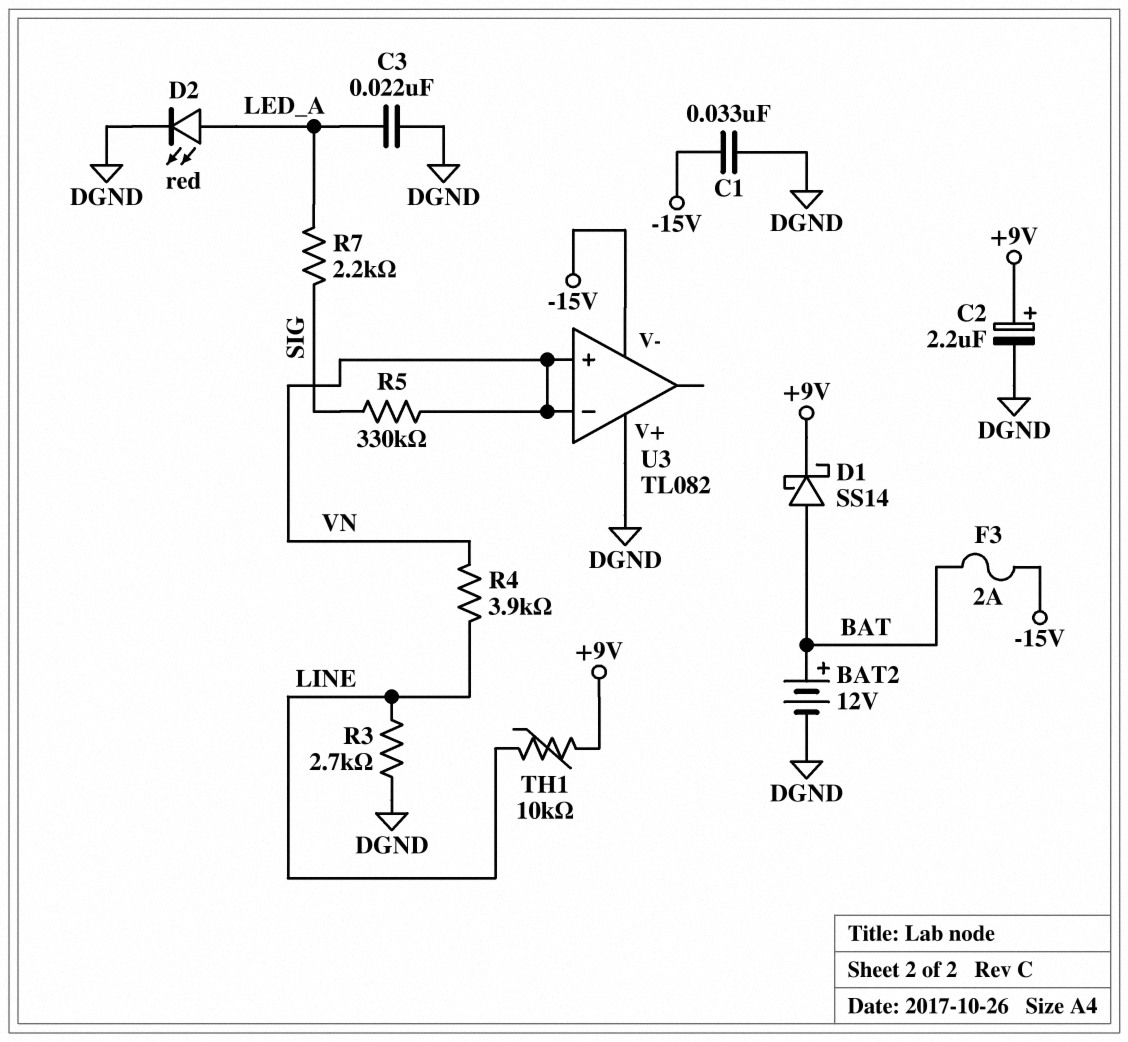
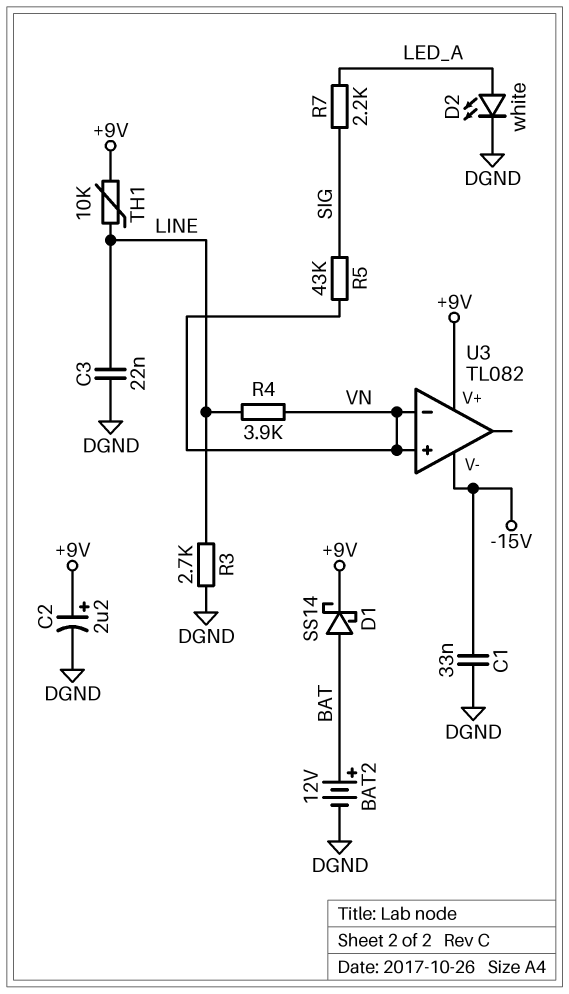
C3: 22nF (DGND, LED_A) -> 22nF (DGND, LINE)
D2: LED red (A LED_A, K DGND) -> LED white (A LED_A, K DGND)
F3: 2A (-15V, BAT) -> none
R5: 330k (SIG, VN) -> 43k (SIG, VN)
U3 pin V+: DGND -> +9V

